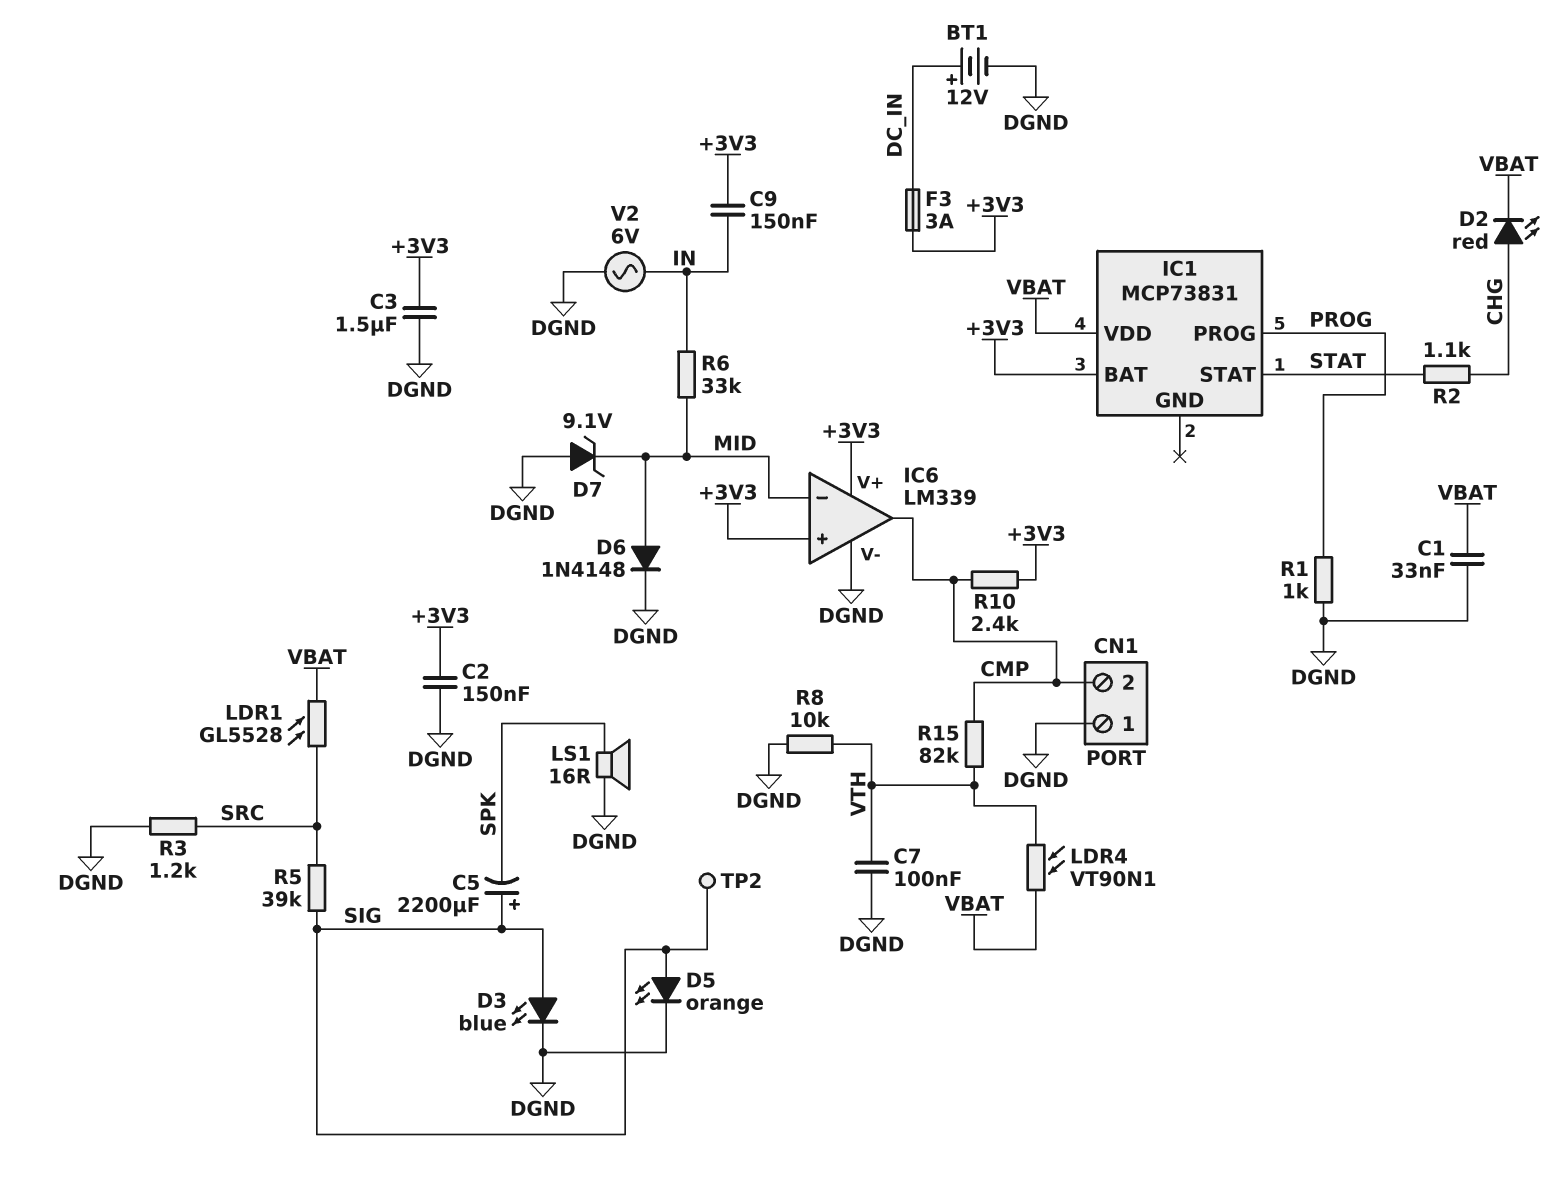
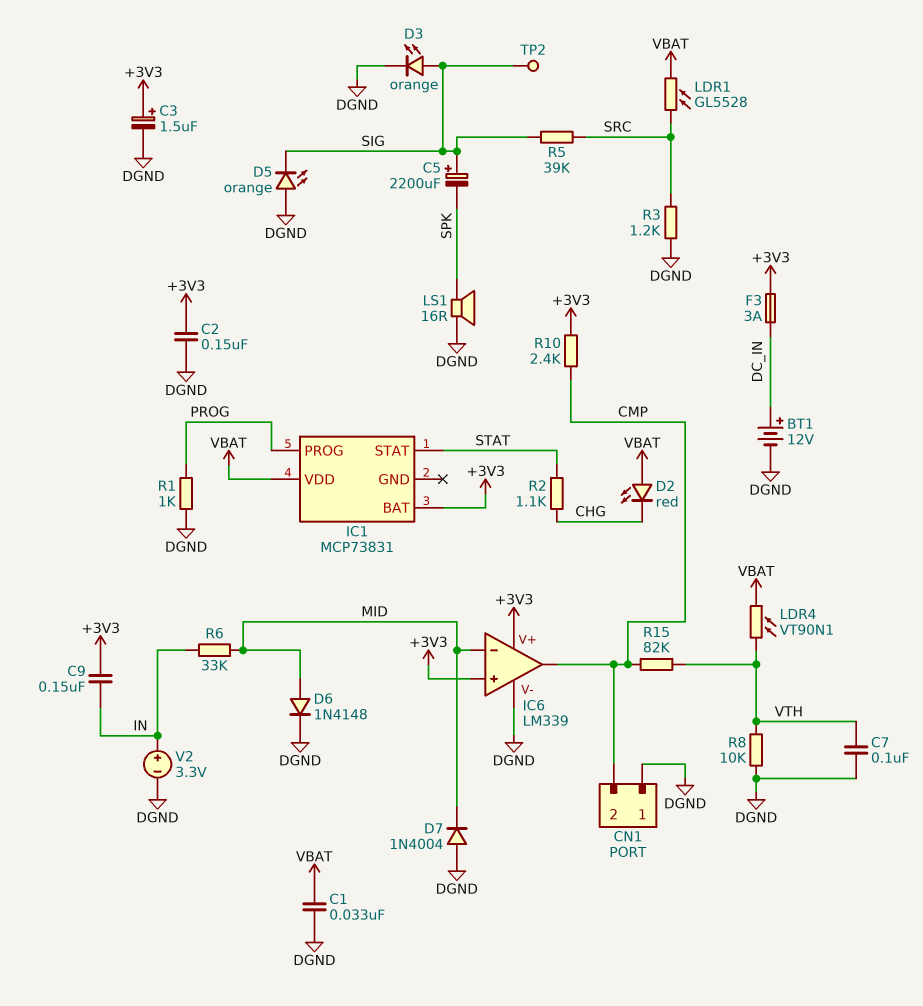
C3: 1.5uF (+3V3, DGND) -> 1.5uF (plus +3V3, minus DGND)
D2: LED red (A CHG, K VBAT) -> LED red (A VBAT, K CHG)
D3: LED blue (A SIG, K DGND) -> LED orange (A SIG, K DGND)
D5: LED orange (A SIG, K DGND) -> LED orange (A DGND, K SIG)
D7: zener 9.1V (A DGND, K MID) -> diode 1N4004 (A DGND, K MID)
V2: AC 6V (DGND, IN) -> 3.3V (plus IN, minus DGND)

